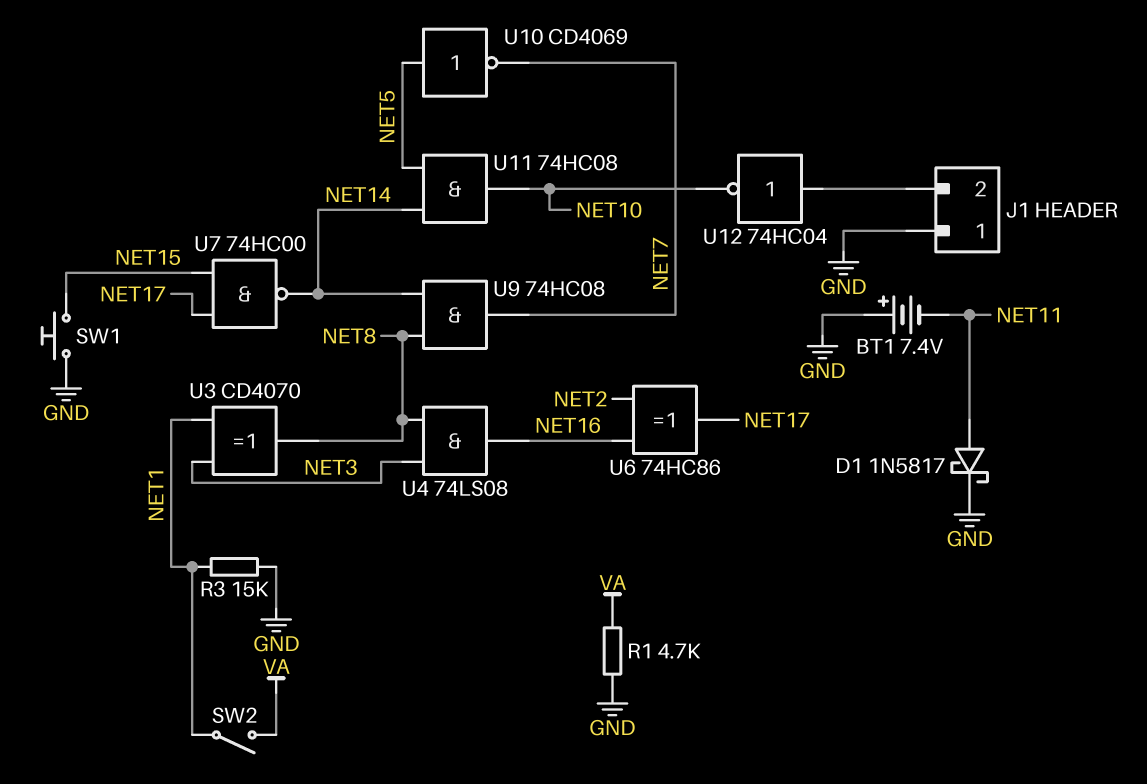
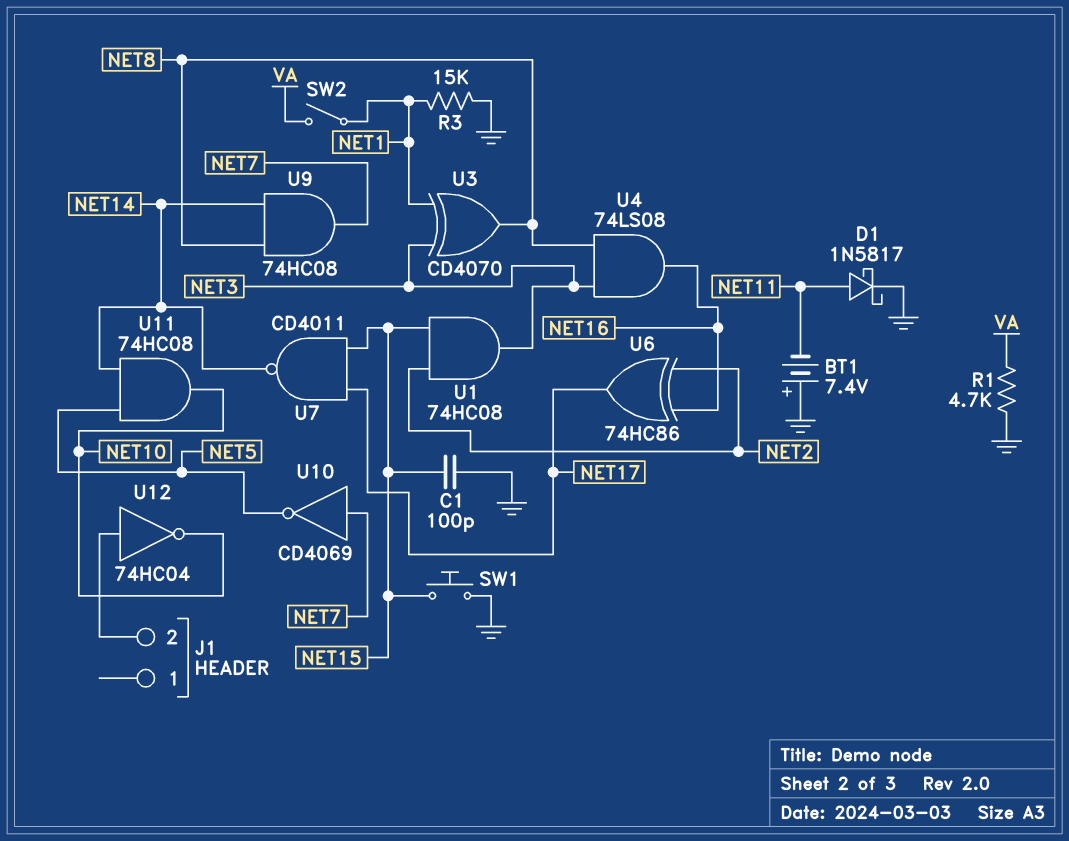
C1: none -> 100pF (GND, NET15)
J1 pin 1: GND -> none
U1: none -> AND 74HC08 (in NET2, in NET15, out NET3)
U7: NAND 74HC00 (in NET15, in NET17, out NET14) -> NAND CD4011 (in NET15, in NET17, out NET14)
U10: NOT CD4069 (in NET5, out NET7) -> NOT CD4069 (in NET7, out NET5)

